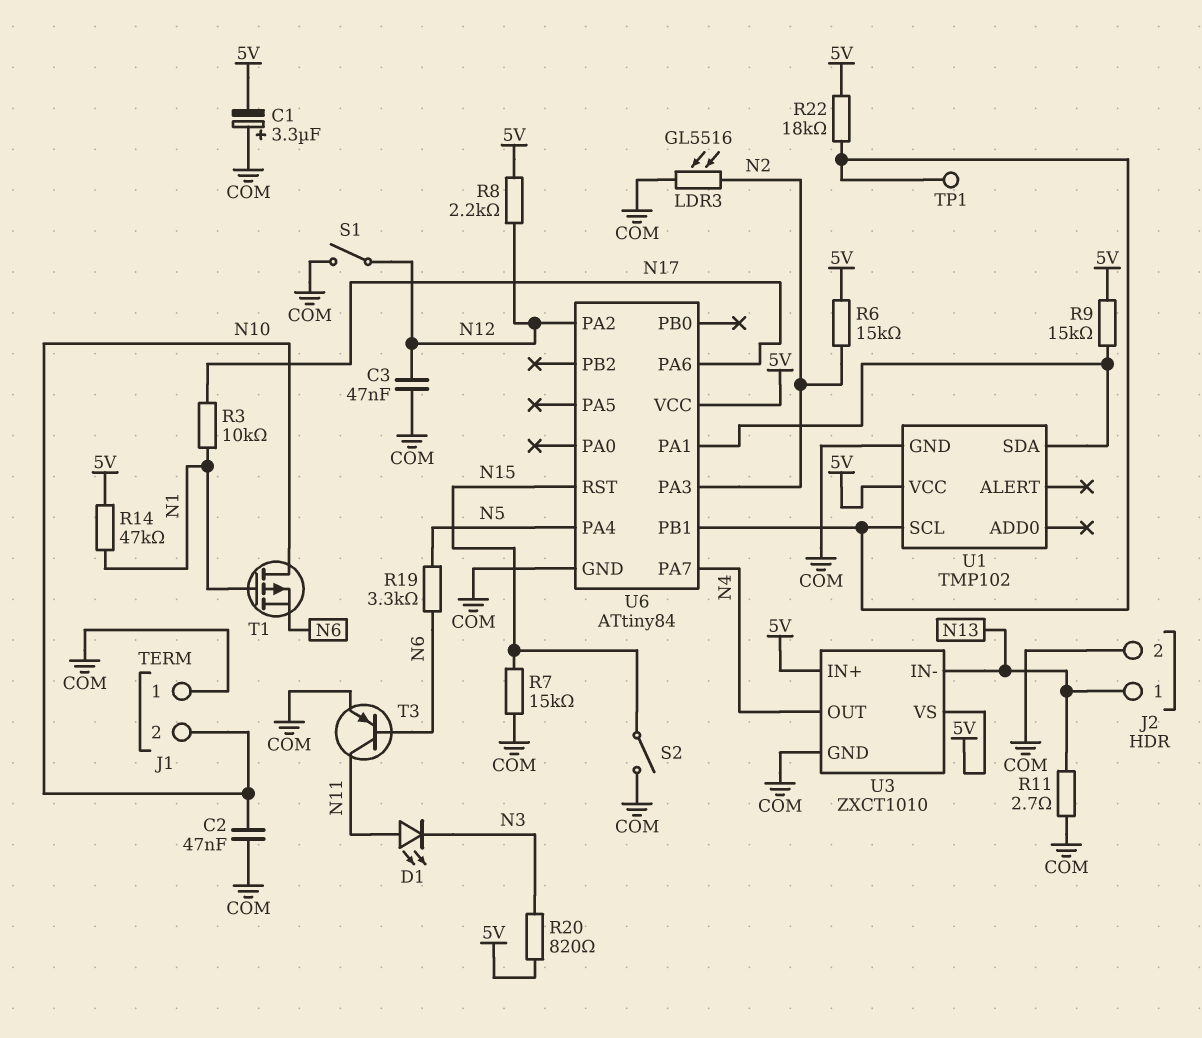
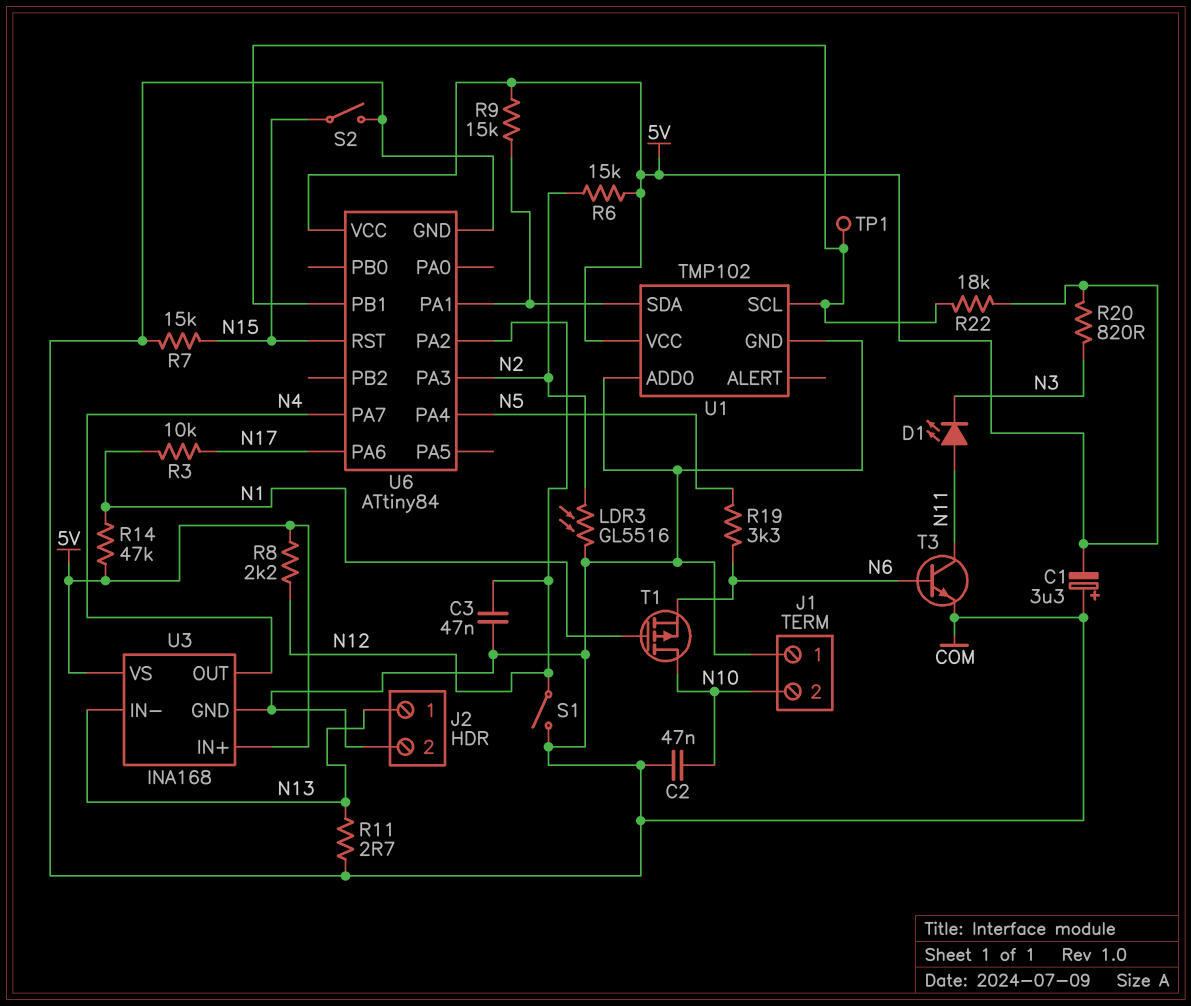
T3: PNP (B N6, C N11, E COM) -> NPN (B N6, C N11, E COM)
U1 pin ADD0: none -> COM
U3: ZXCT1010 -> INA168

